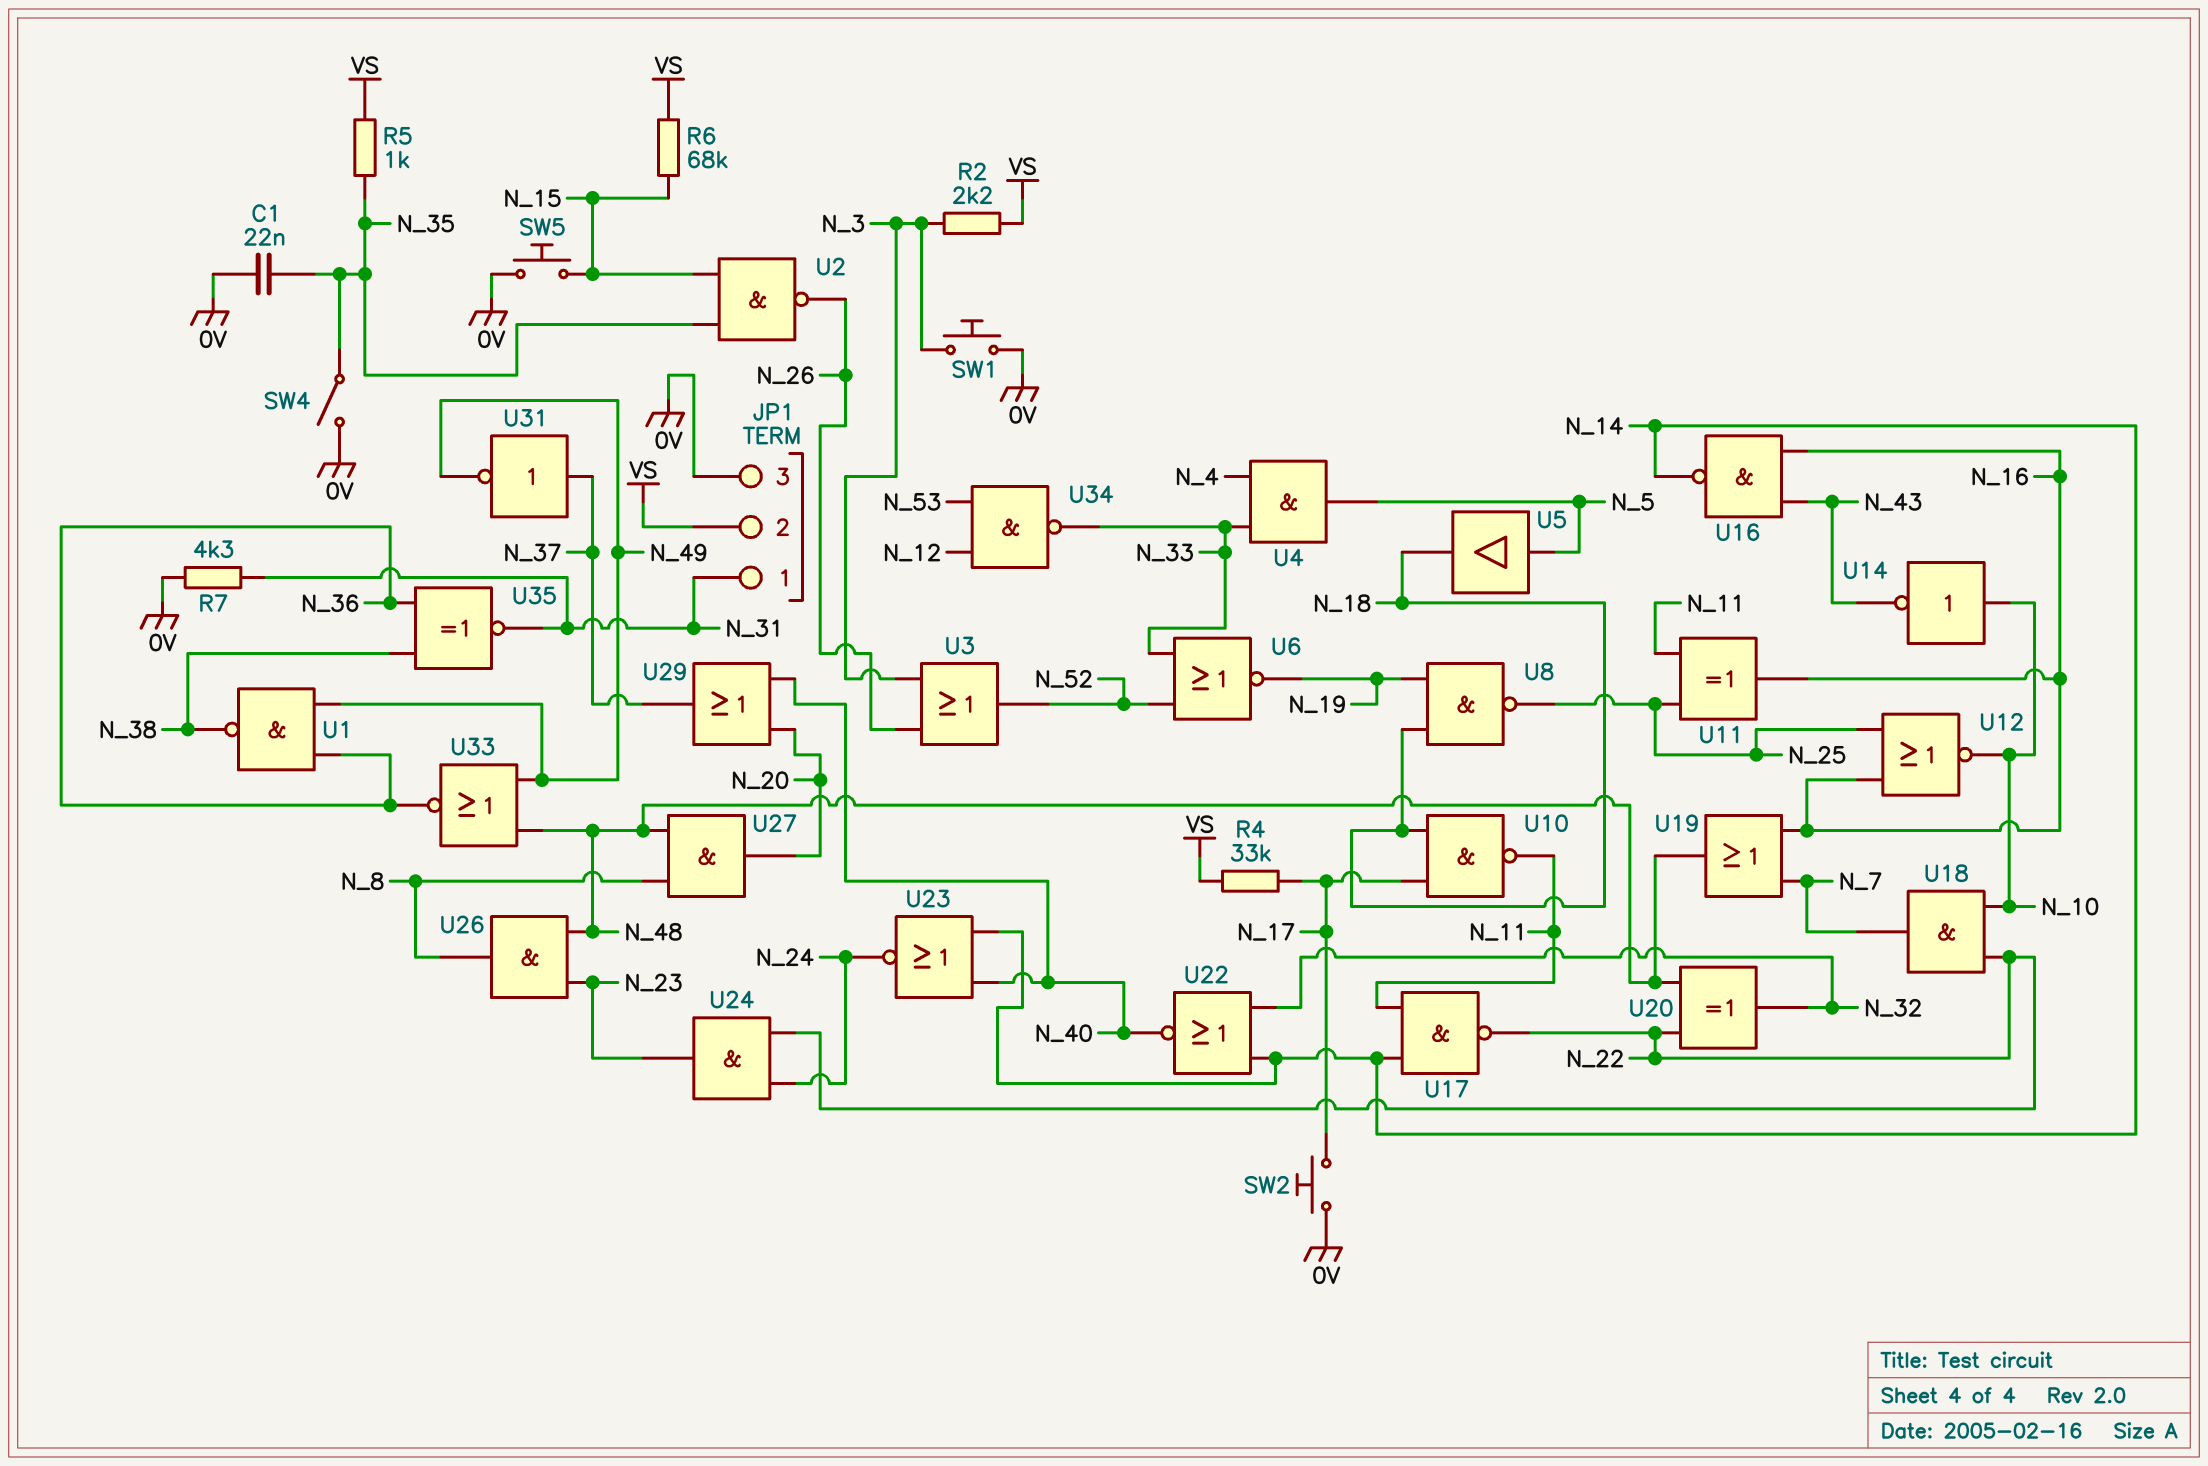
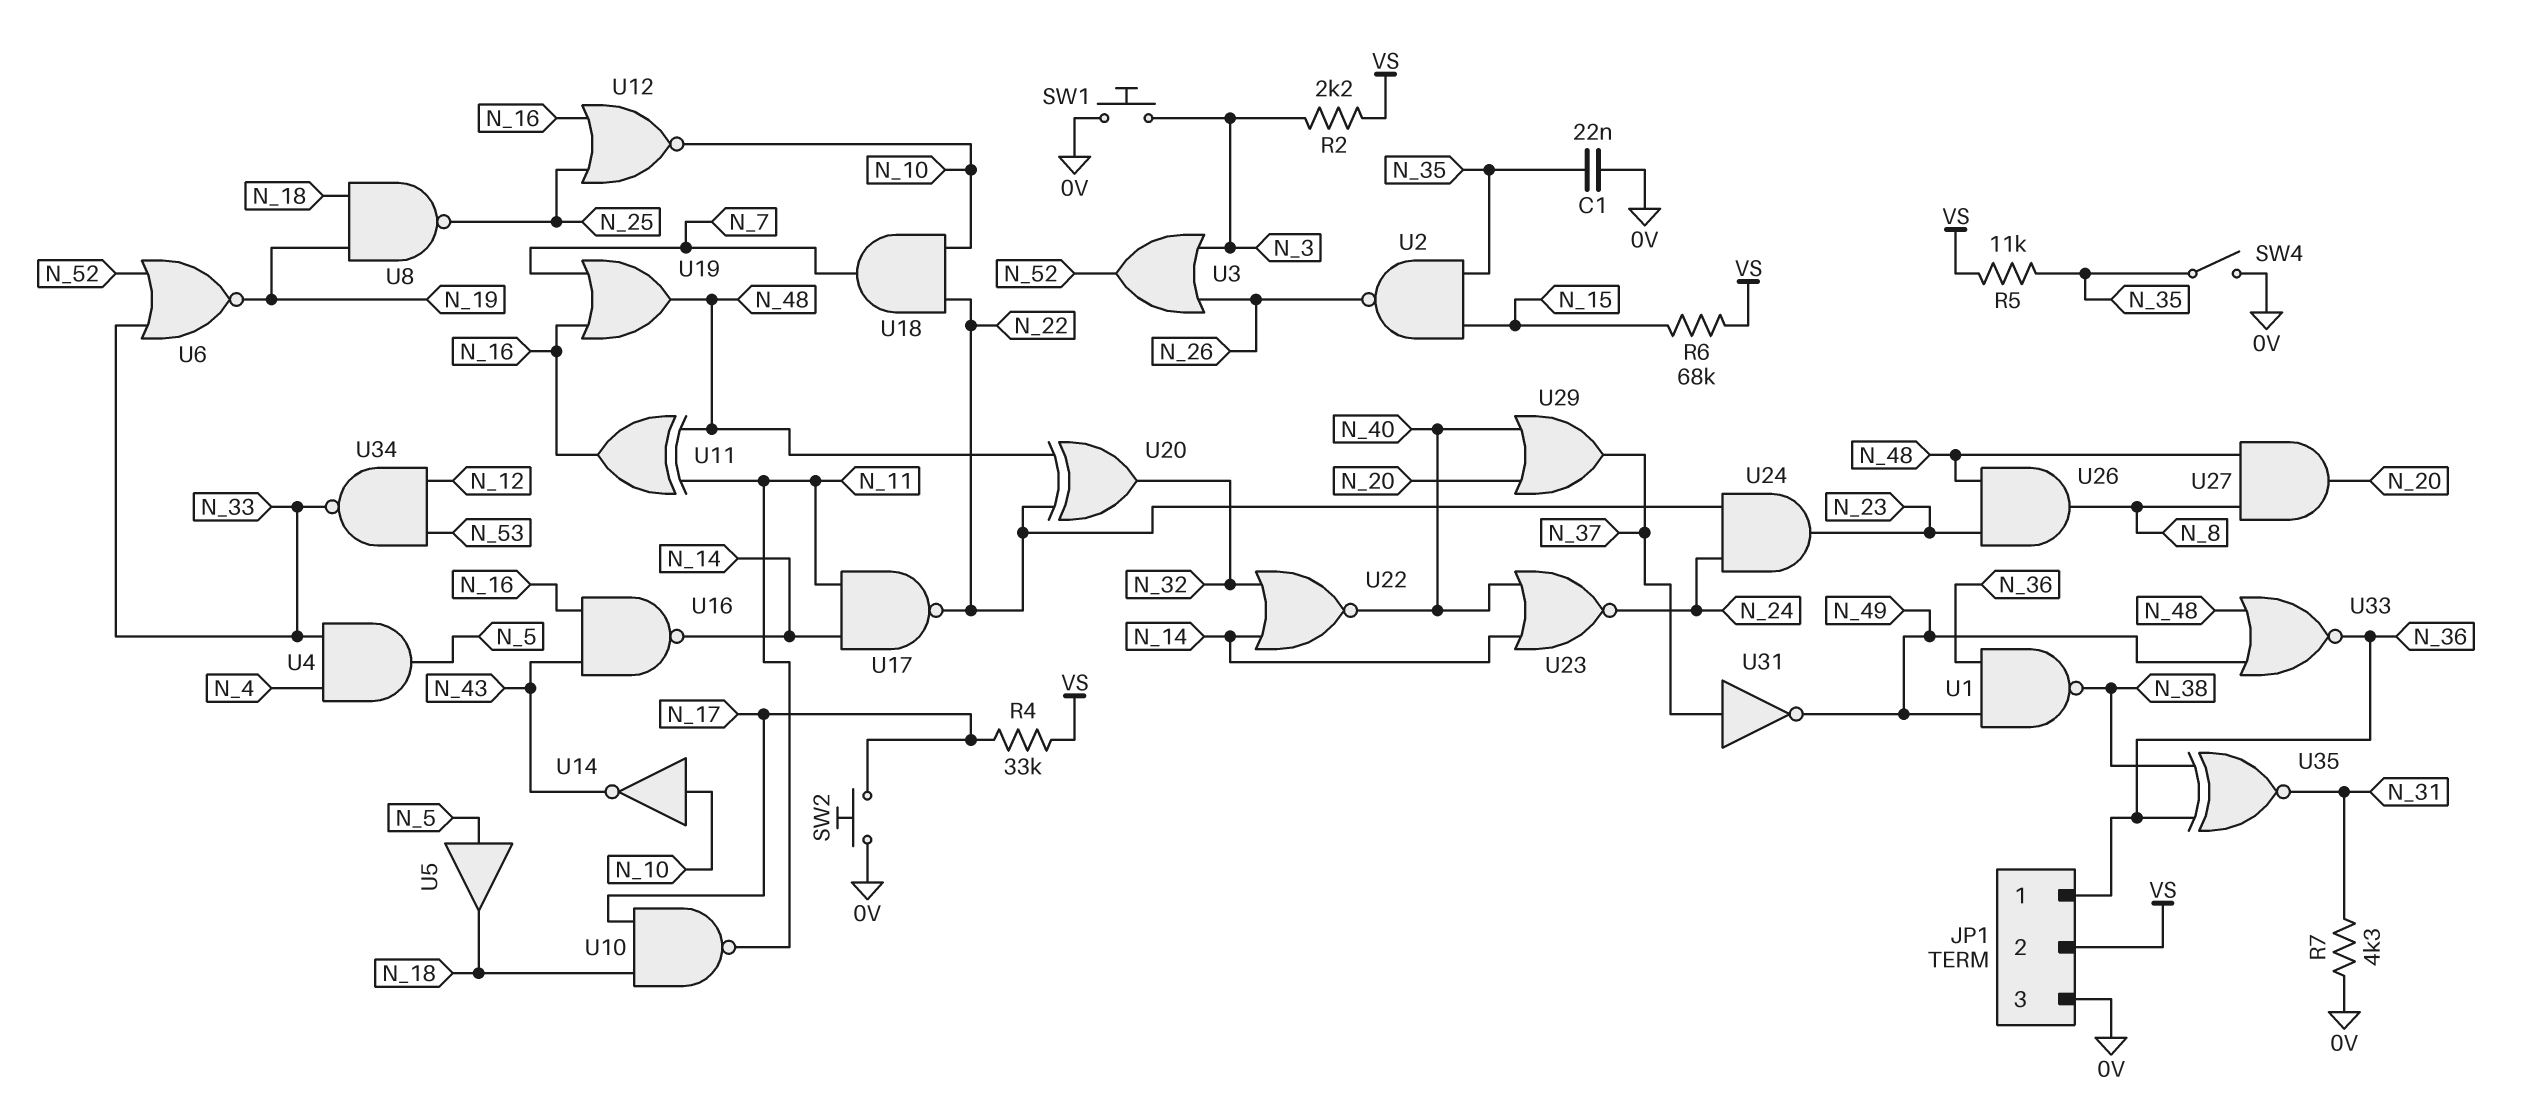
JP1 pin 1: N_31 -> N_36
R5: 1k (N_35, VS) -> 11k (N_35, VS)
SW5: button (0V, N_15) -> none
U11: XOR (in N_11, in N_25, out N_16) -> XOR (in N_11, in N_48, out N_16)

